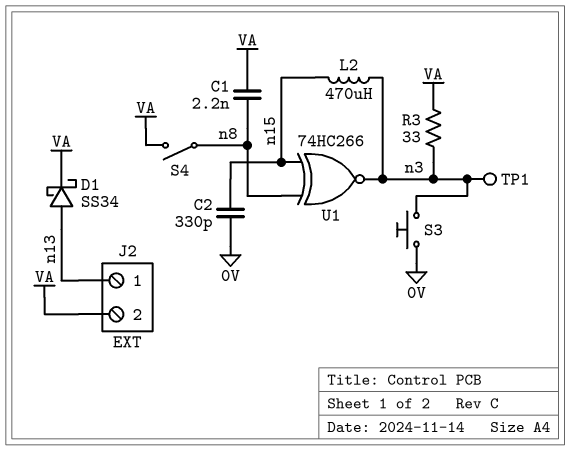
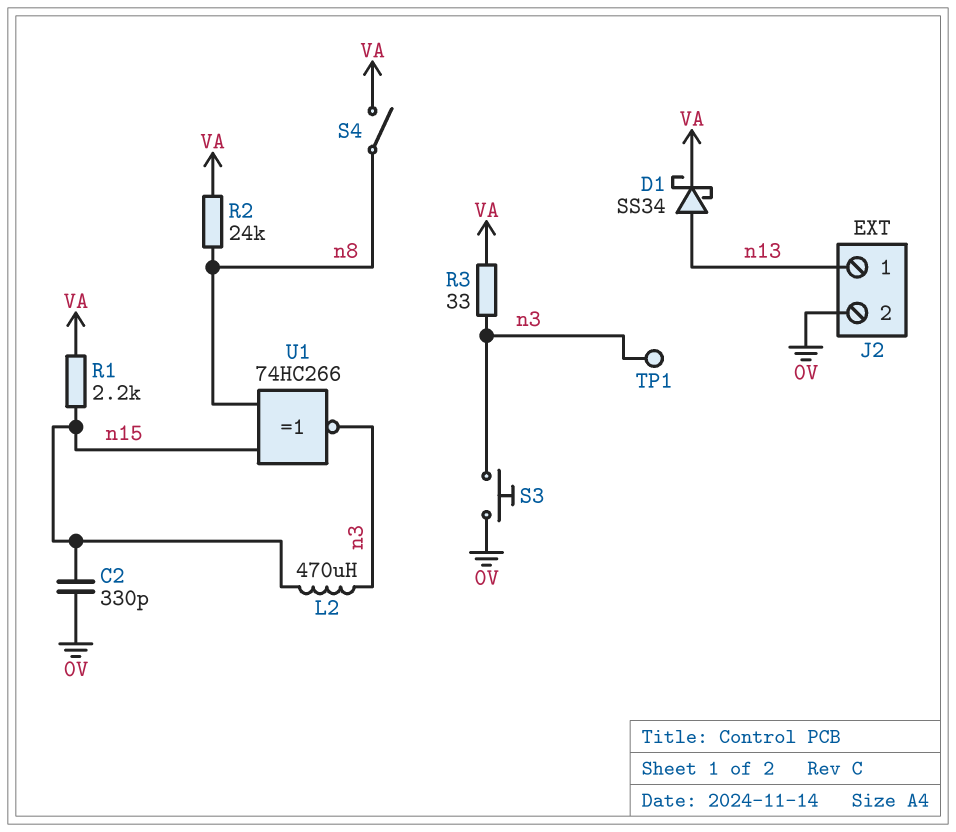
C1: 2.2nF (VA, n8) -> none
J2 pin 2: VA -> 0V
R1: none -> 2.2k (VA, n15)
R2: none -> 24k (VA, n8)

